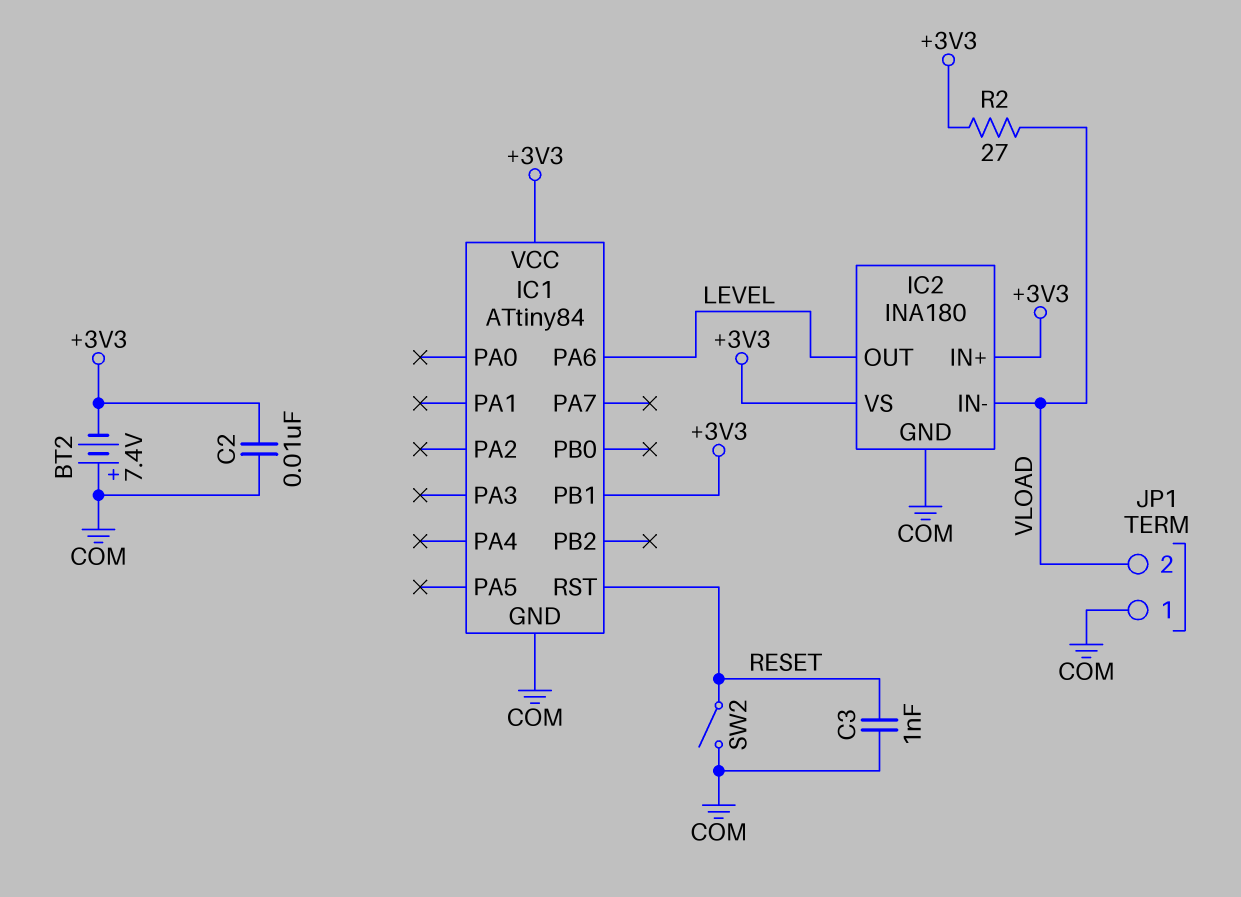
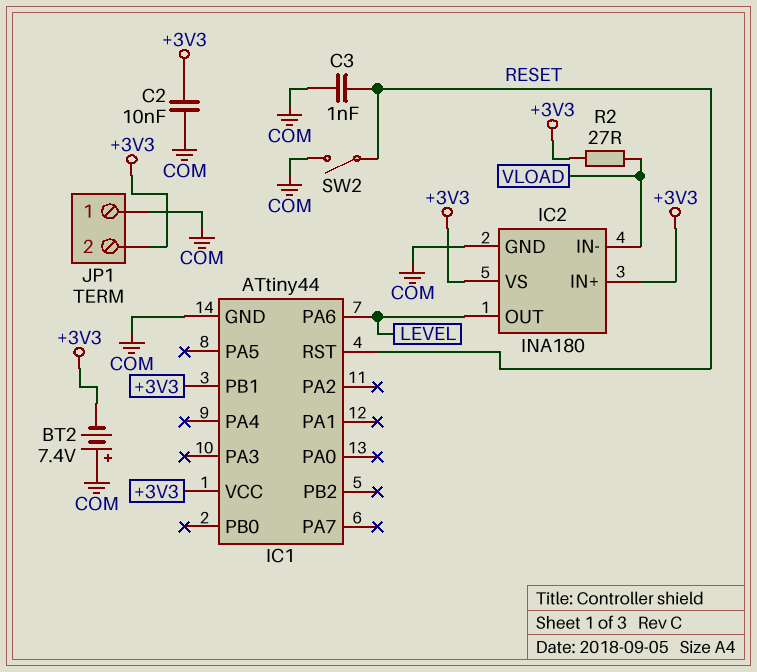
IC1: ATtiny84 -> ATtiny44
JP1 pin 2: VLOAD -> +3V3

